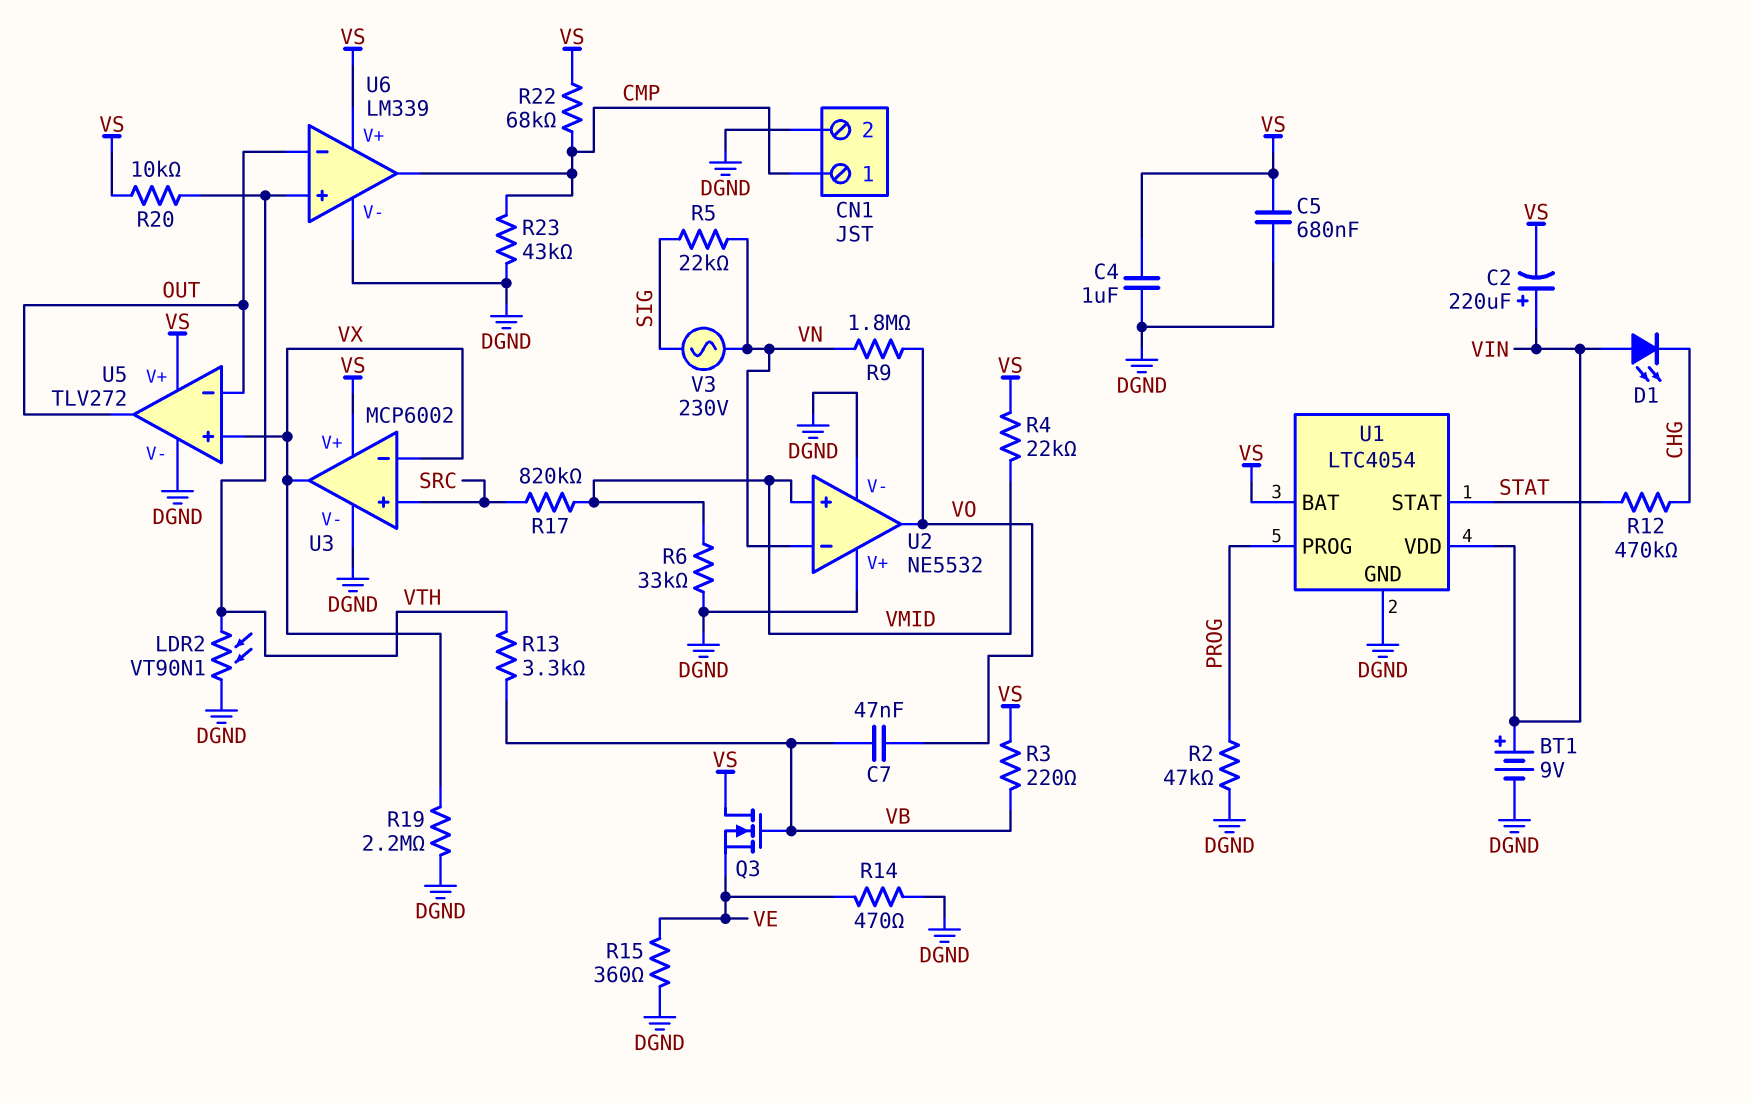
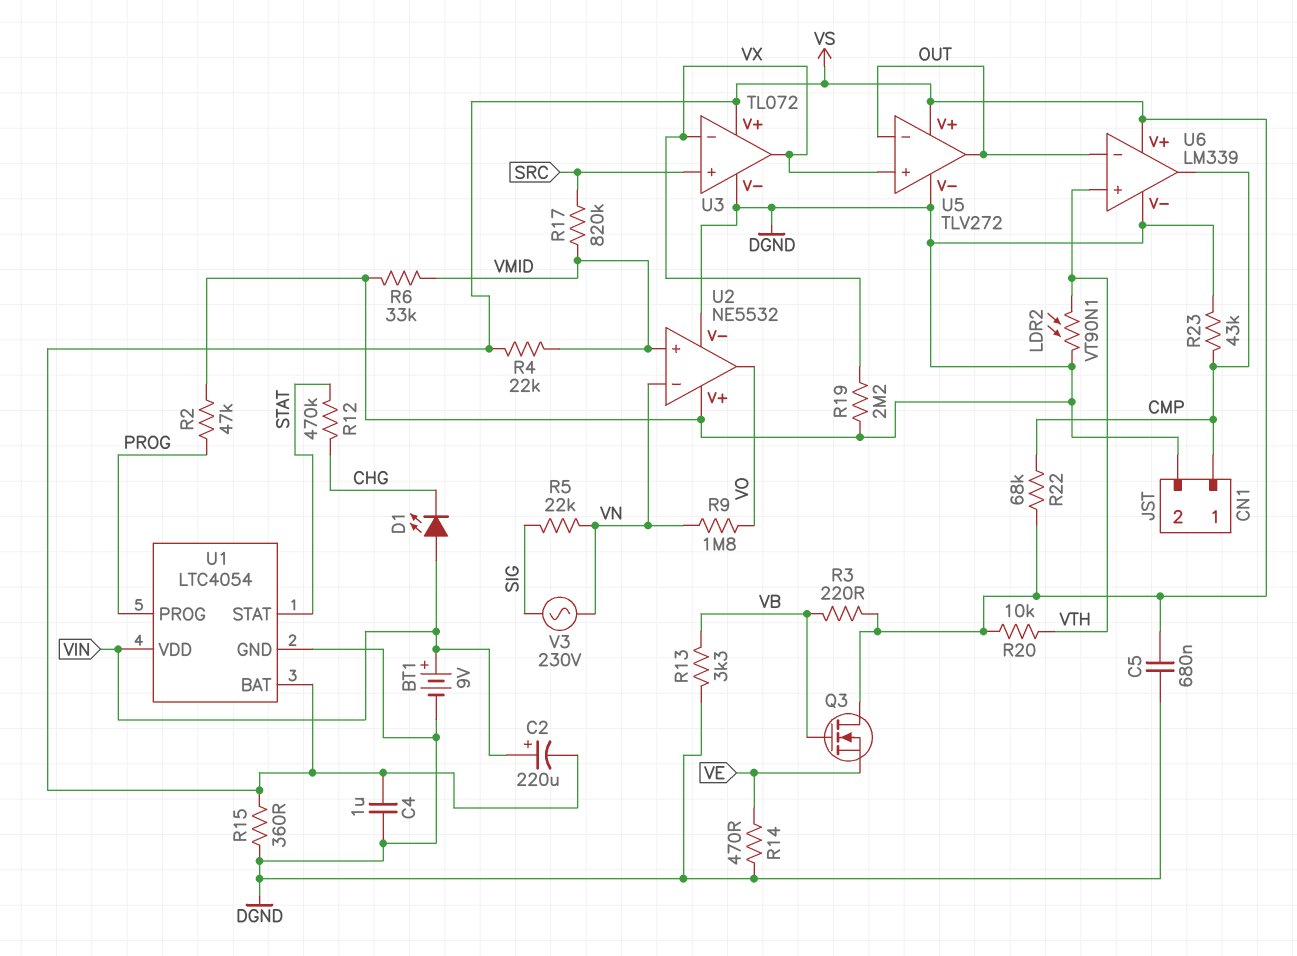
C7: 47nF (VB, VO) -> none
R13: 3.3k (VB, VTH) -> 3.3k (DGND, VB)
R15: 360 (DGND, VE) -> 360 (DGND, VS)
U3: MCP6002 -> TL072

